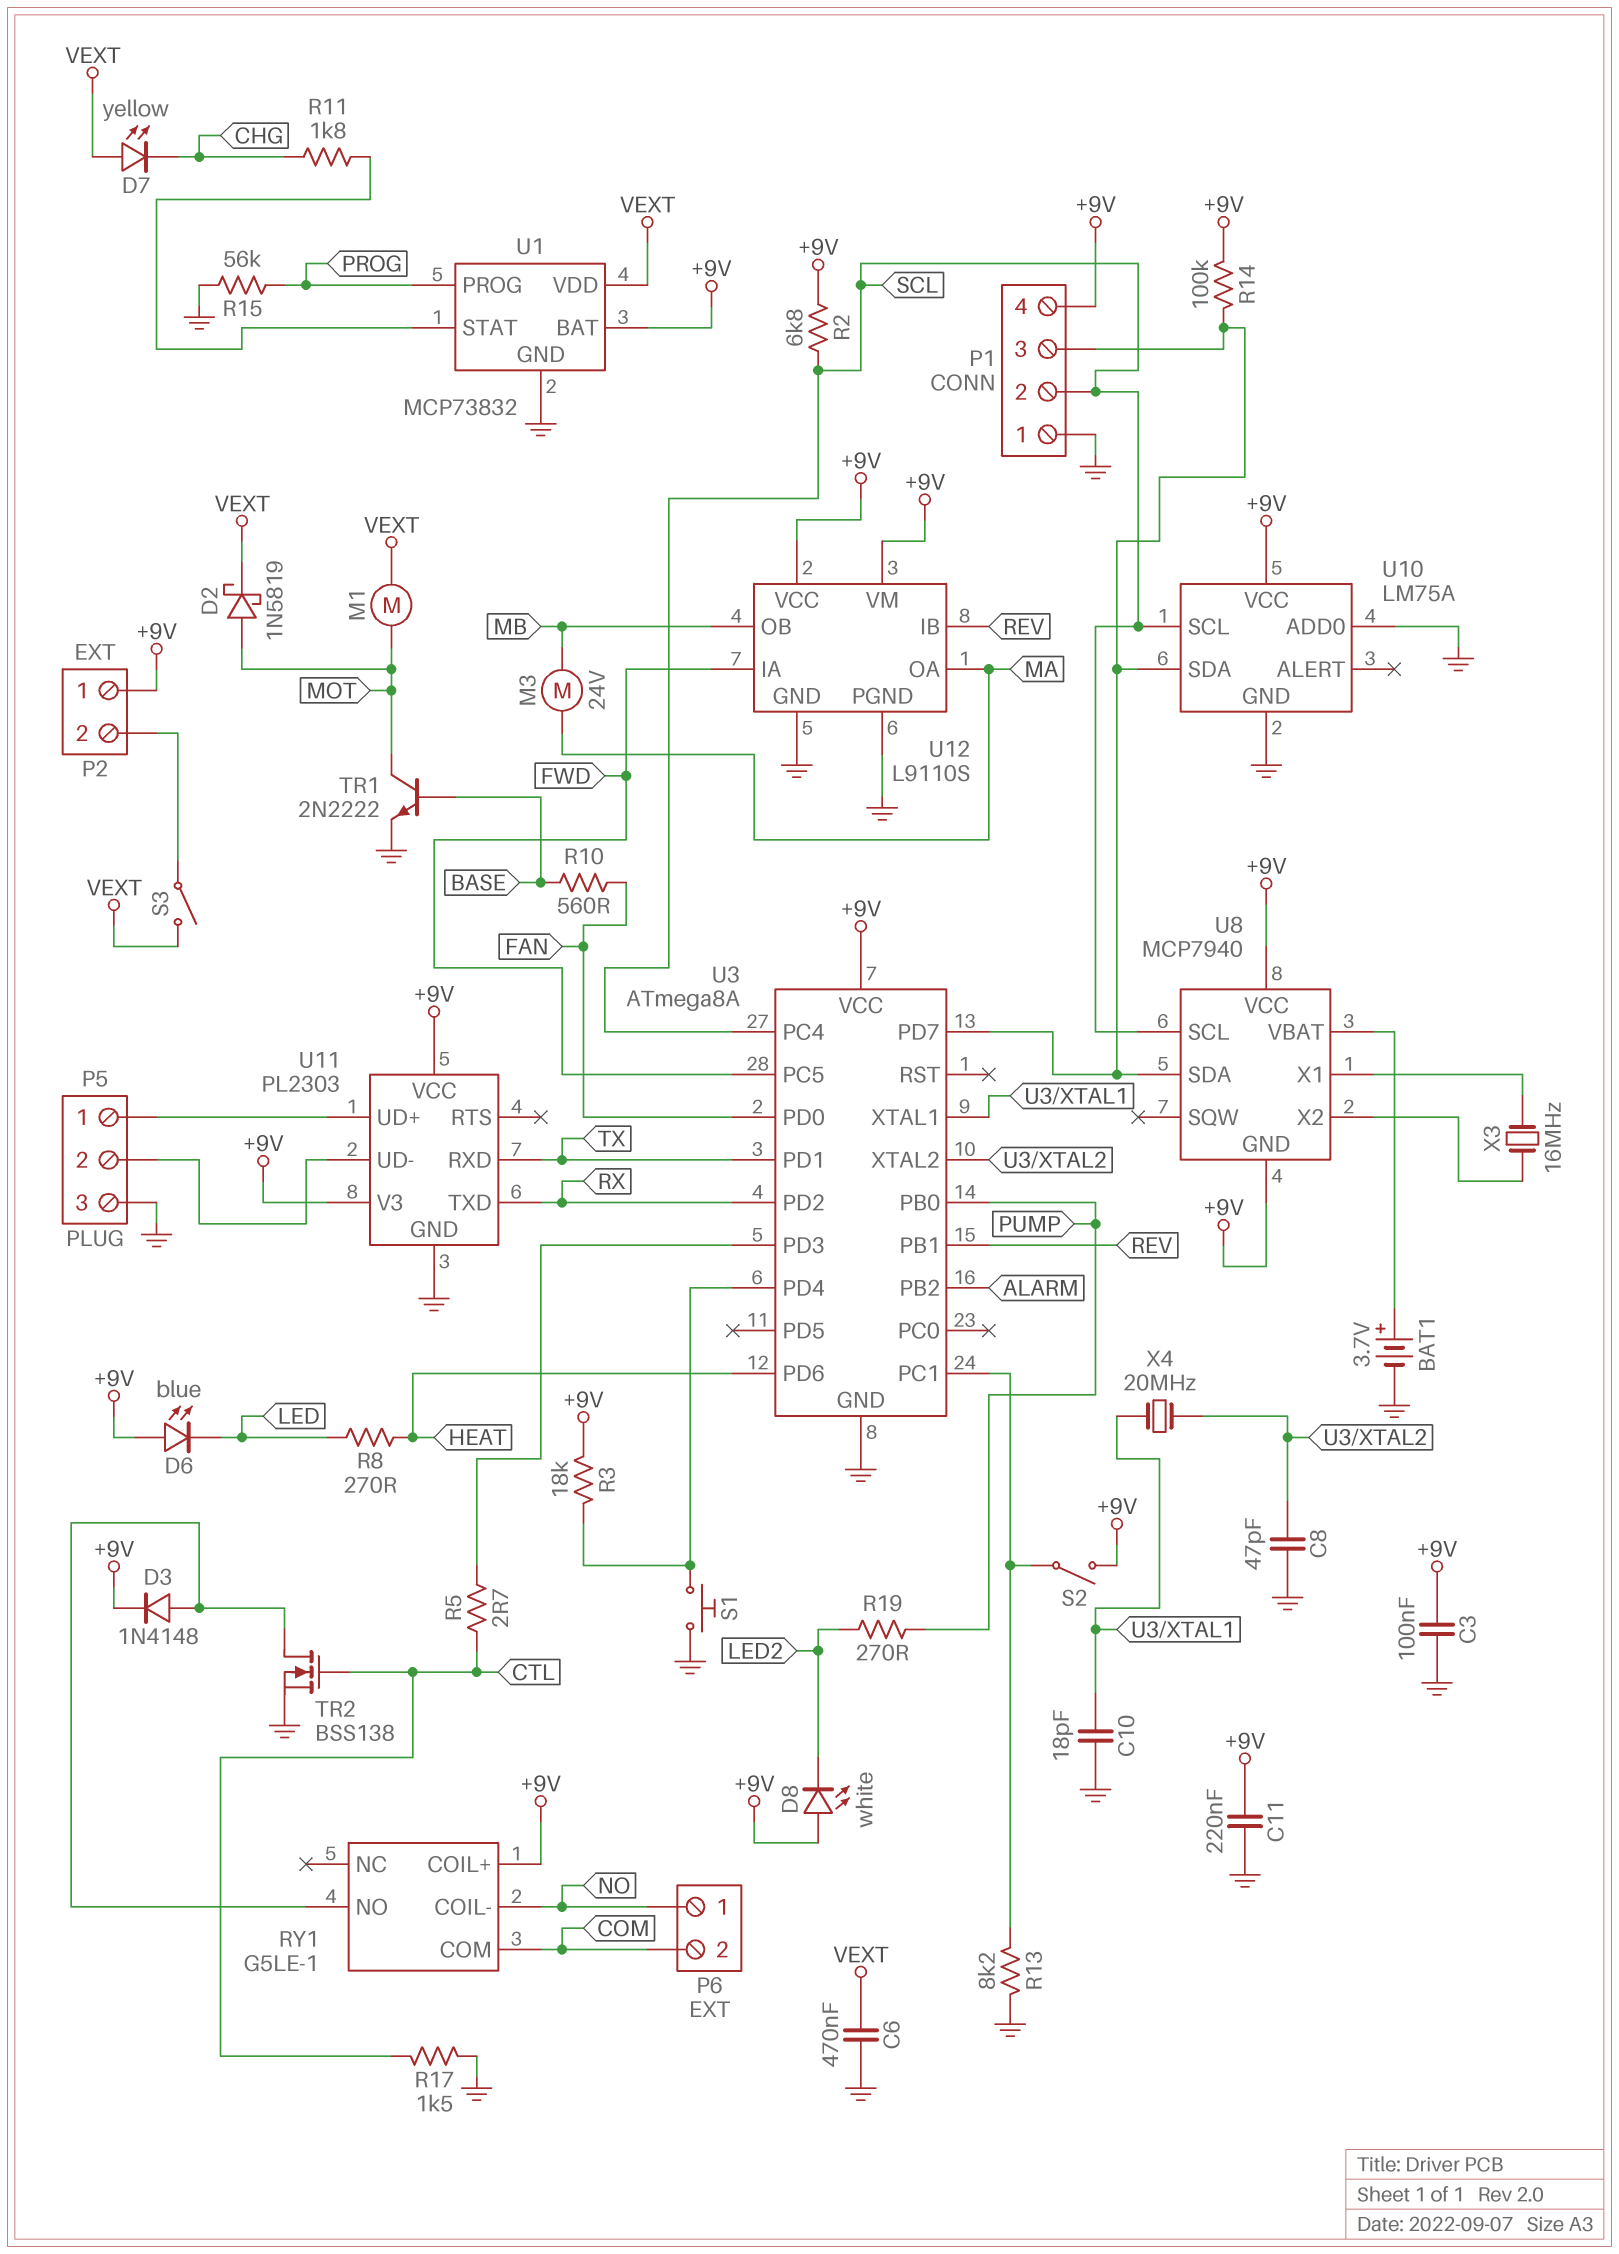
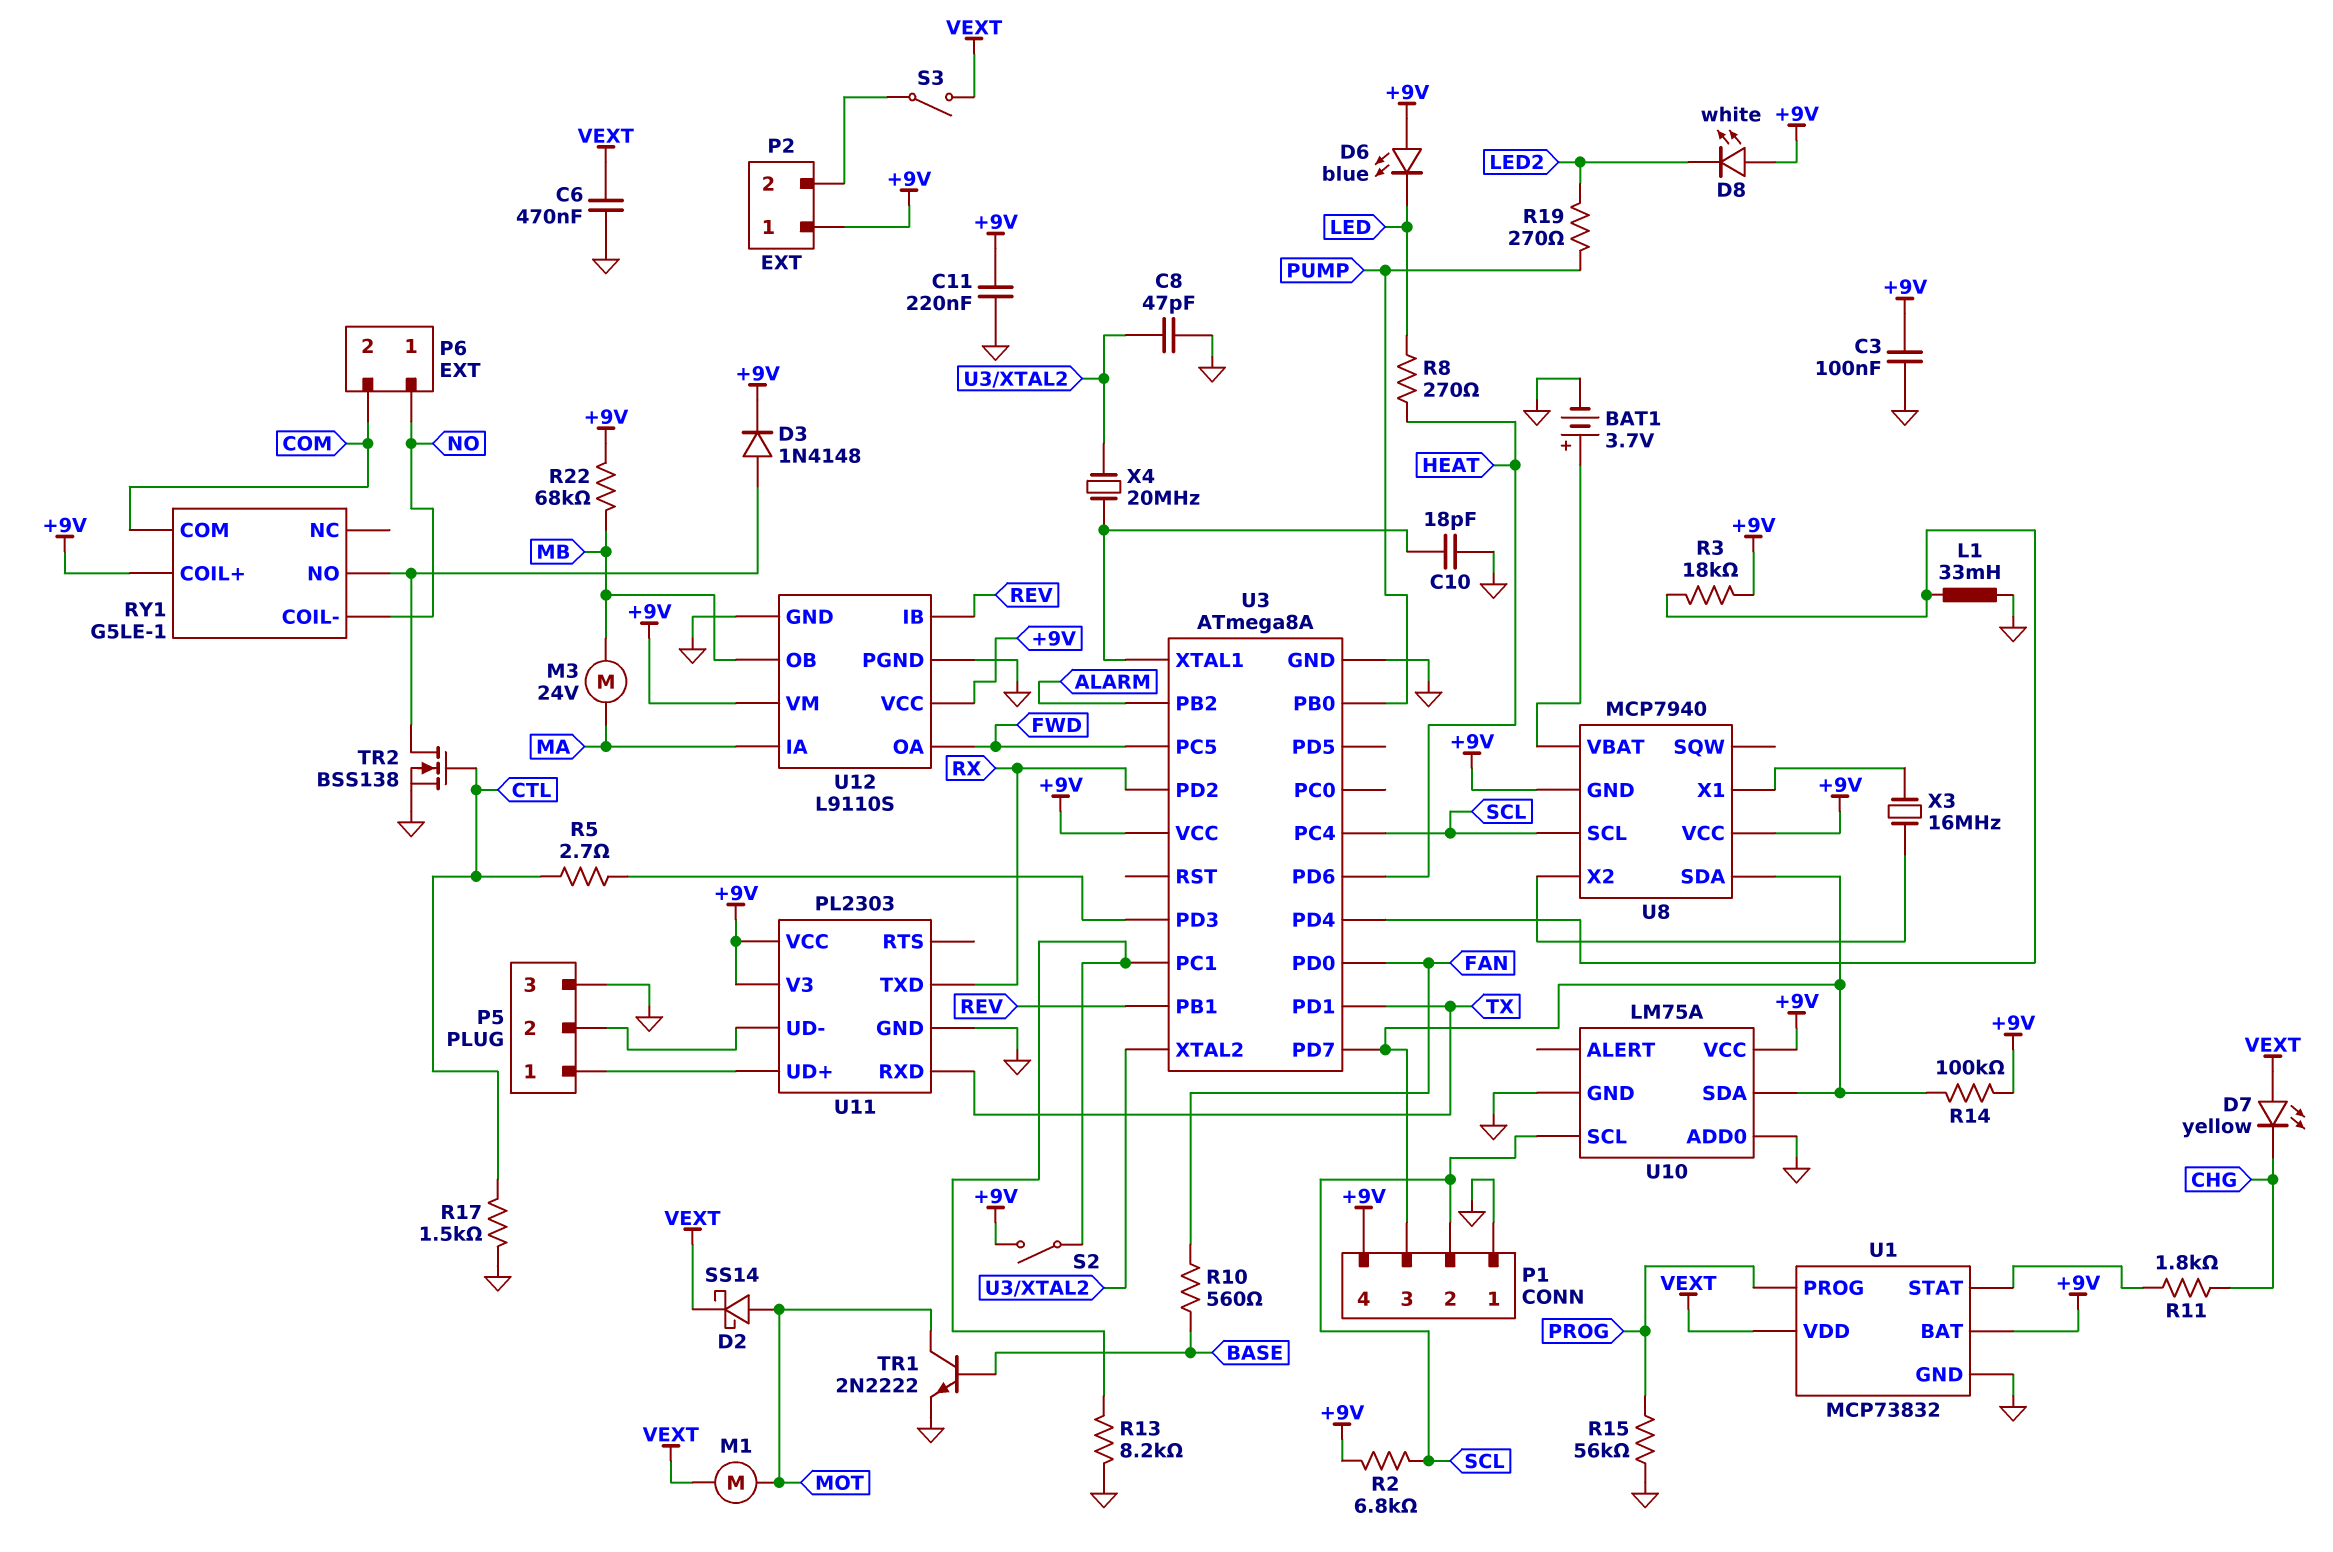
D2: schottky 1N5819 (A MOT, K VEXT) -> schottky SS14 (A MOT, K VEXT)
L1: none -> 33mH (GND, U3/PD4)
R22: none -> 68k (+9V, MB)
S1: button (GND, U3/PD4) -> none
U12 pin IA: FWD -> MA
U12 pin OA: MA -> FWD

